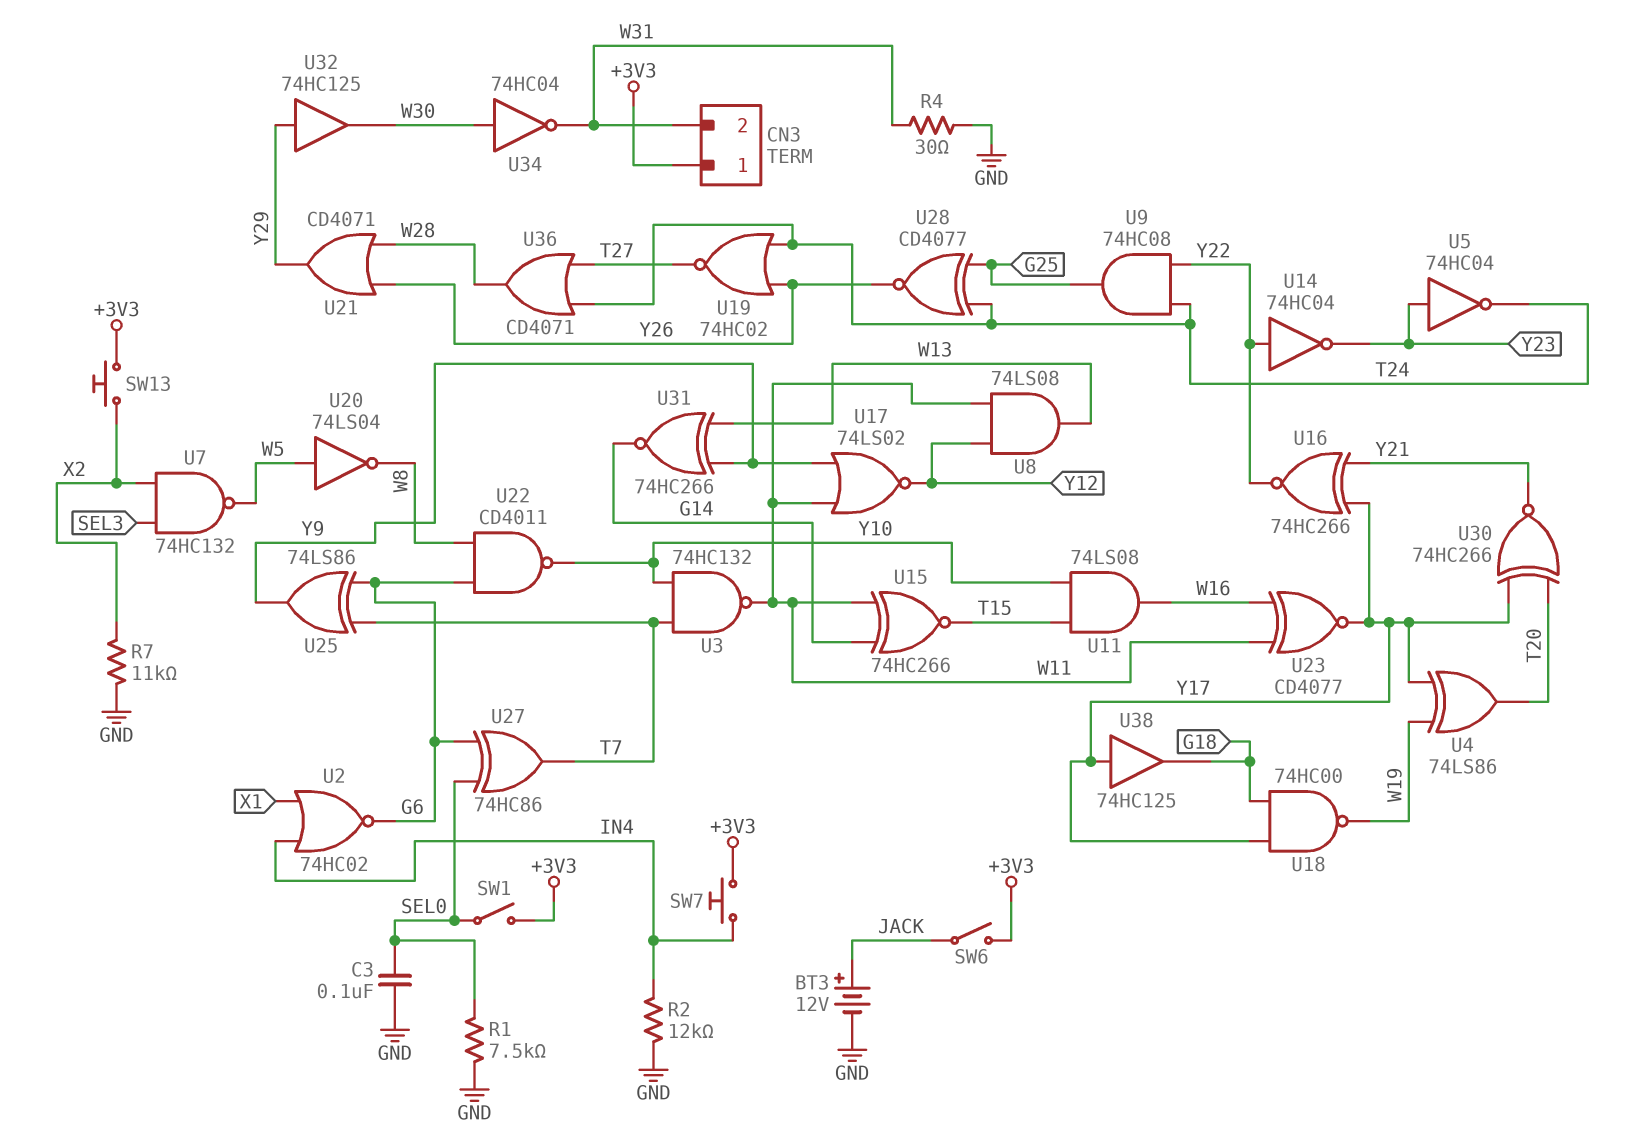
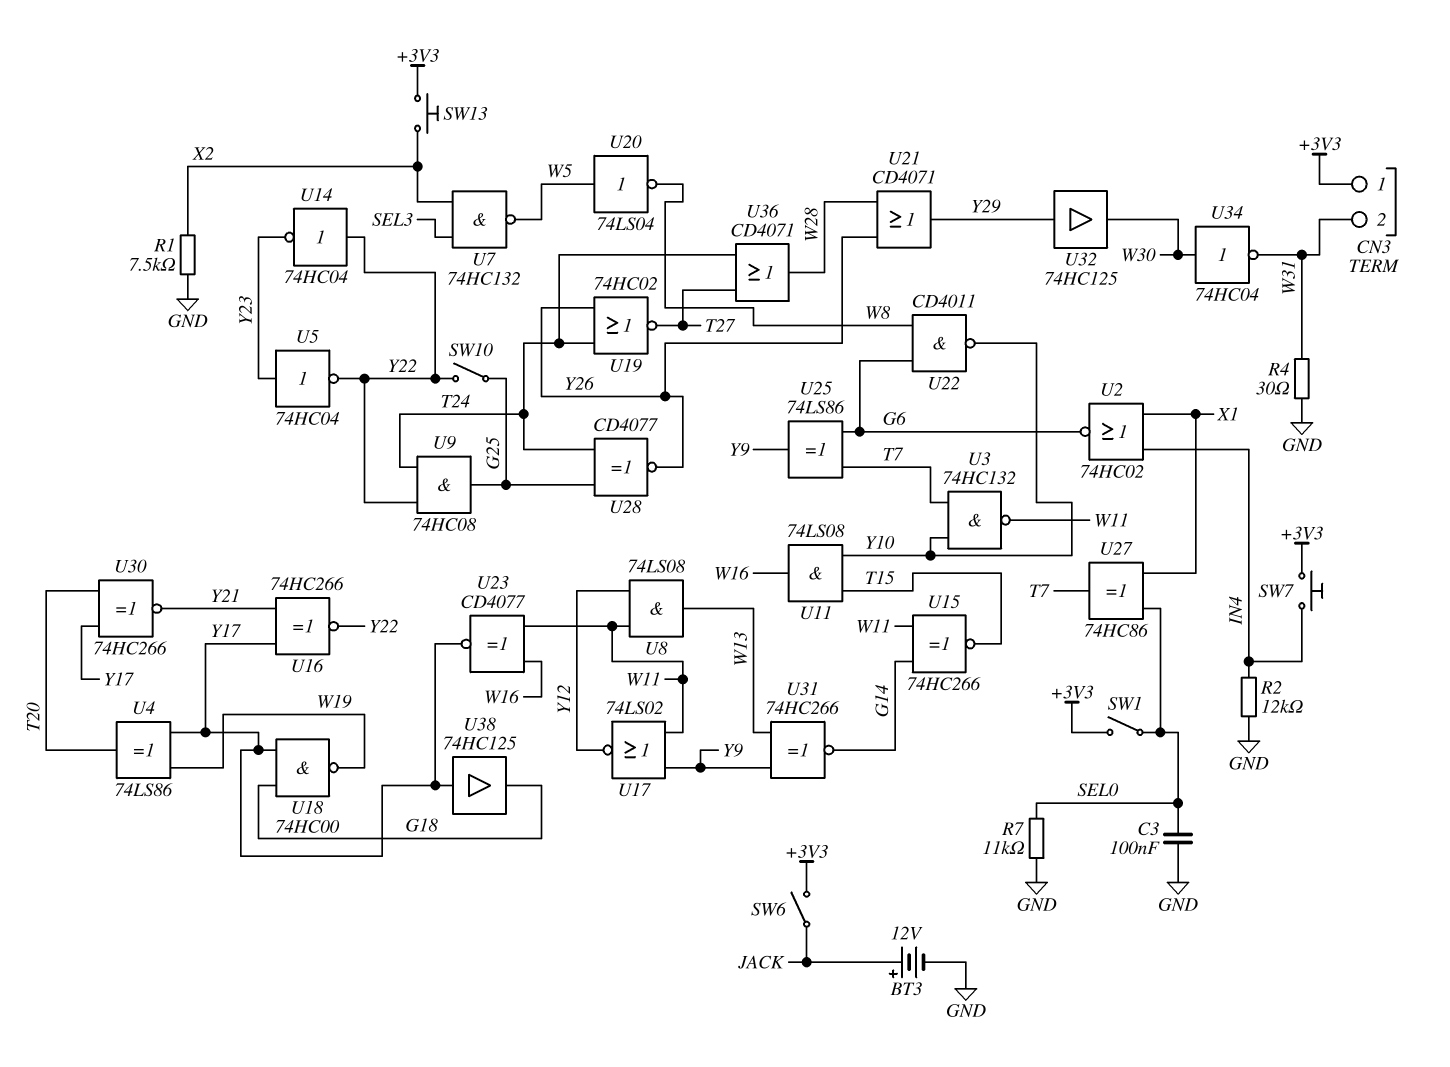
R1: 7.5k (GND, SEL0) -> 7.5k (GND, X2)
R7: 11k (GND, X2) -> 11k (GND, SEL0)
SW10: none -> switch (G25, Y22)
U5: NOT 74HC04 (in Y23, out T24) -> NOT 74HC04 (in Y23, out Y22)
U27: XOR 74HC86 (in G6, in SEL0, out T7) -> XOR 74HC86 (in SEL0, in X1, out T7)

